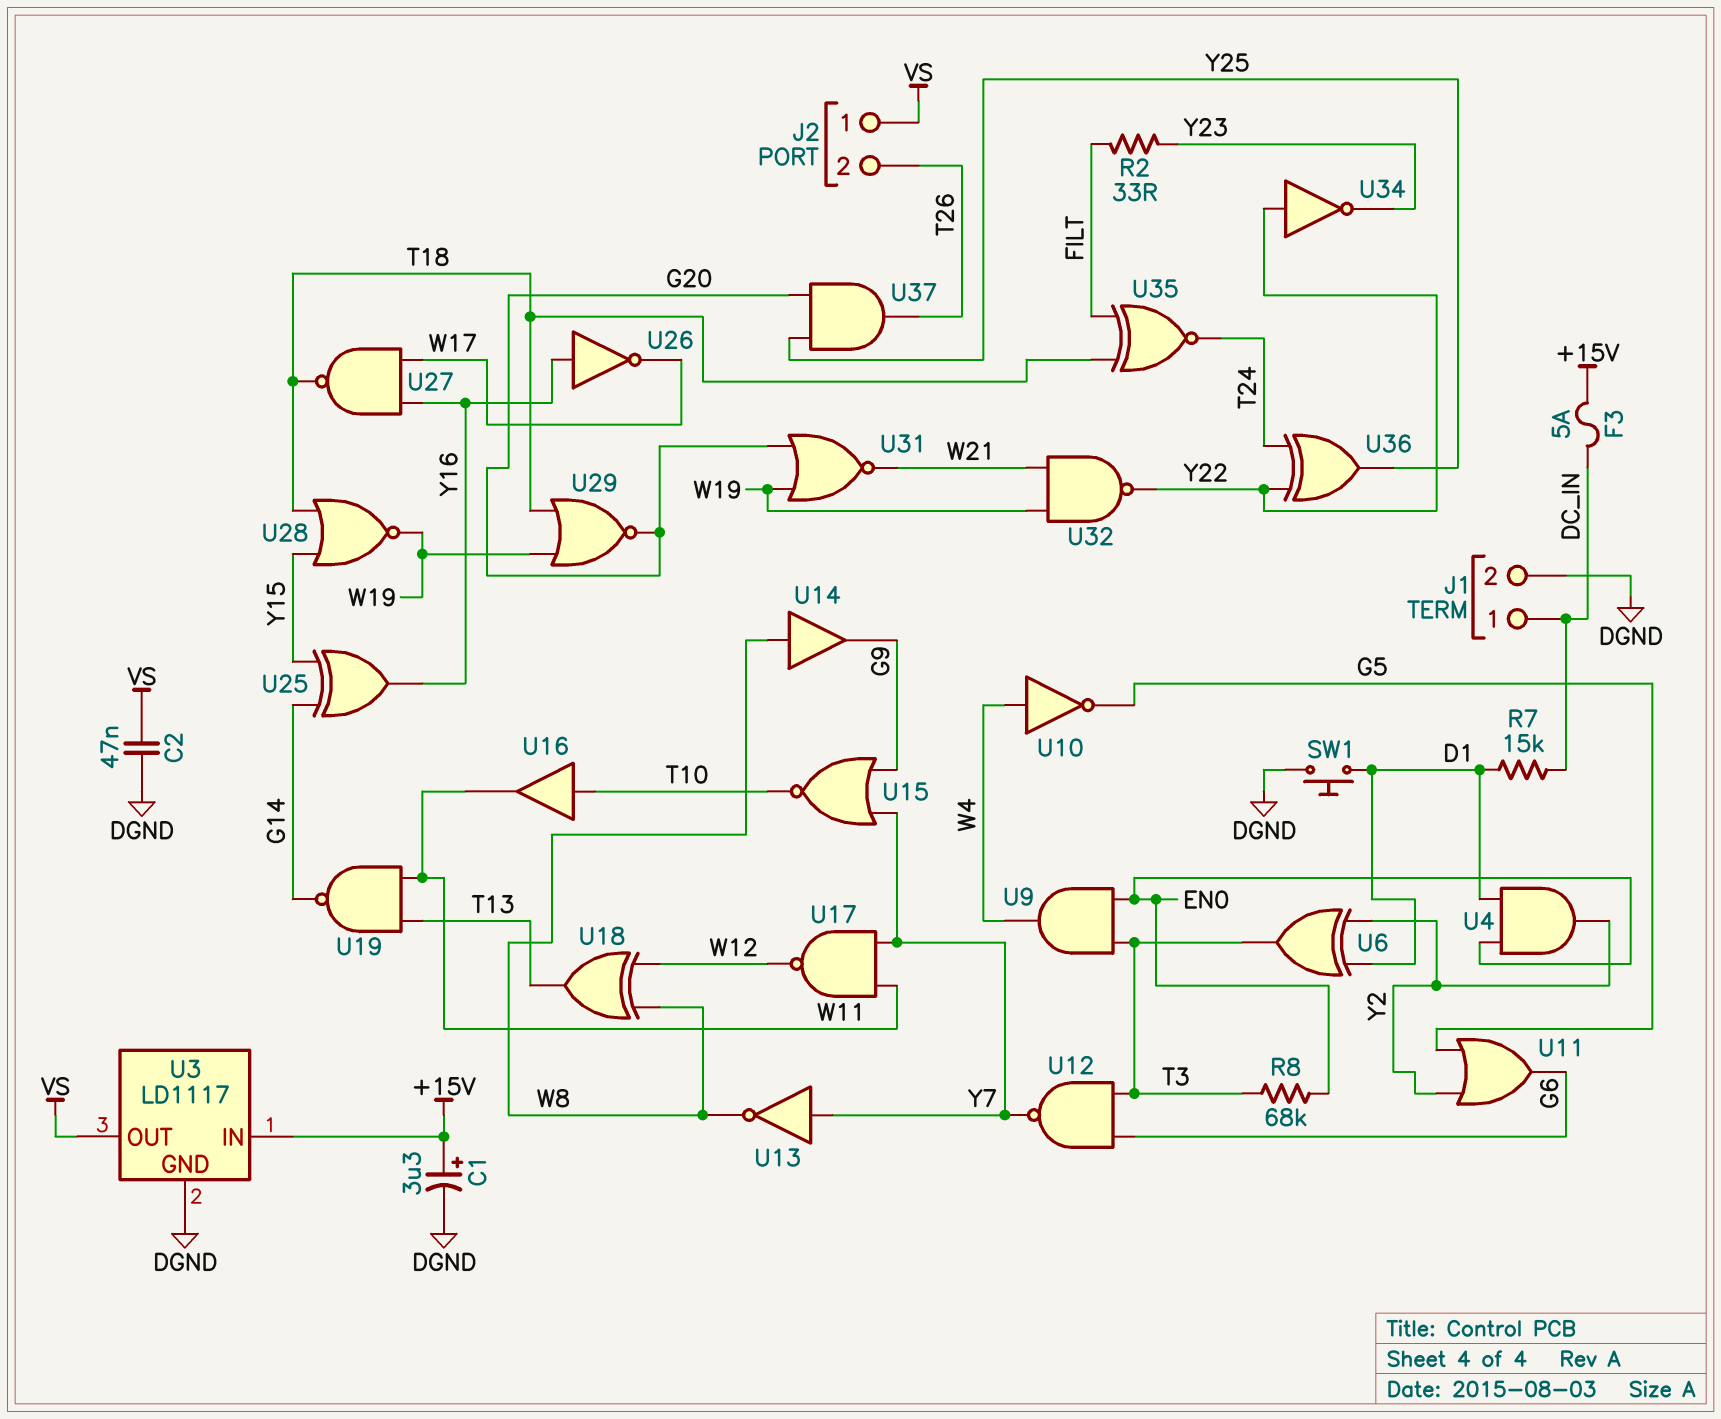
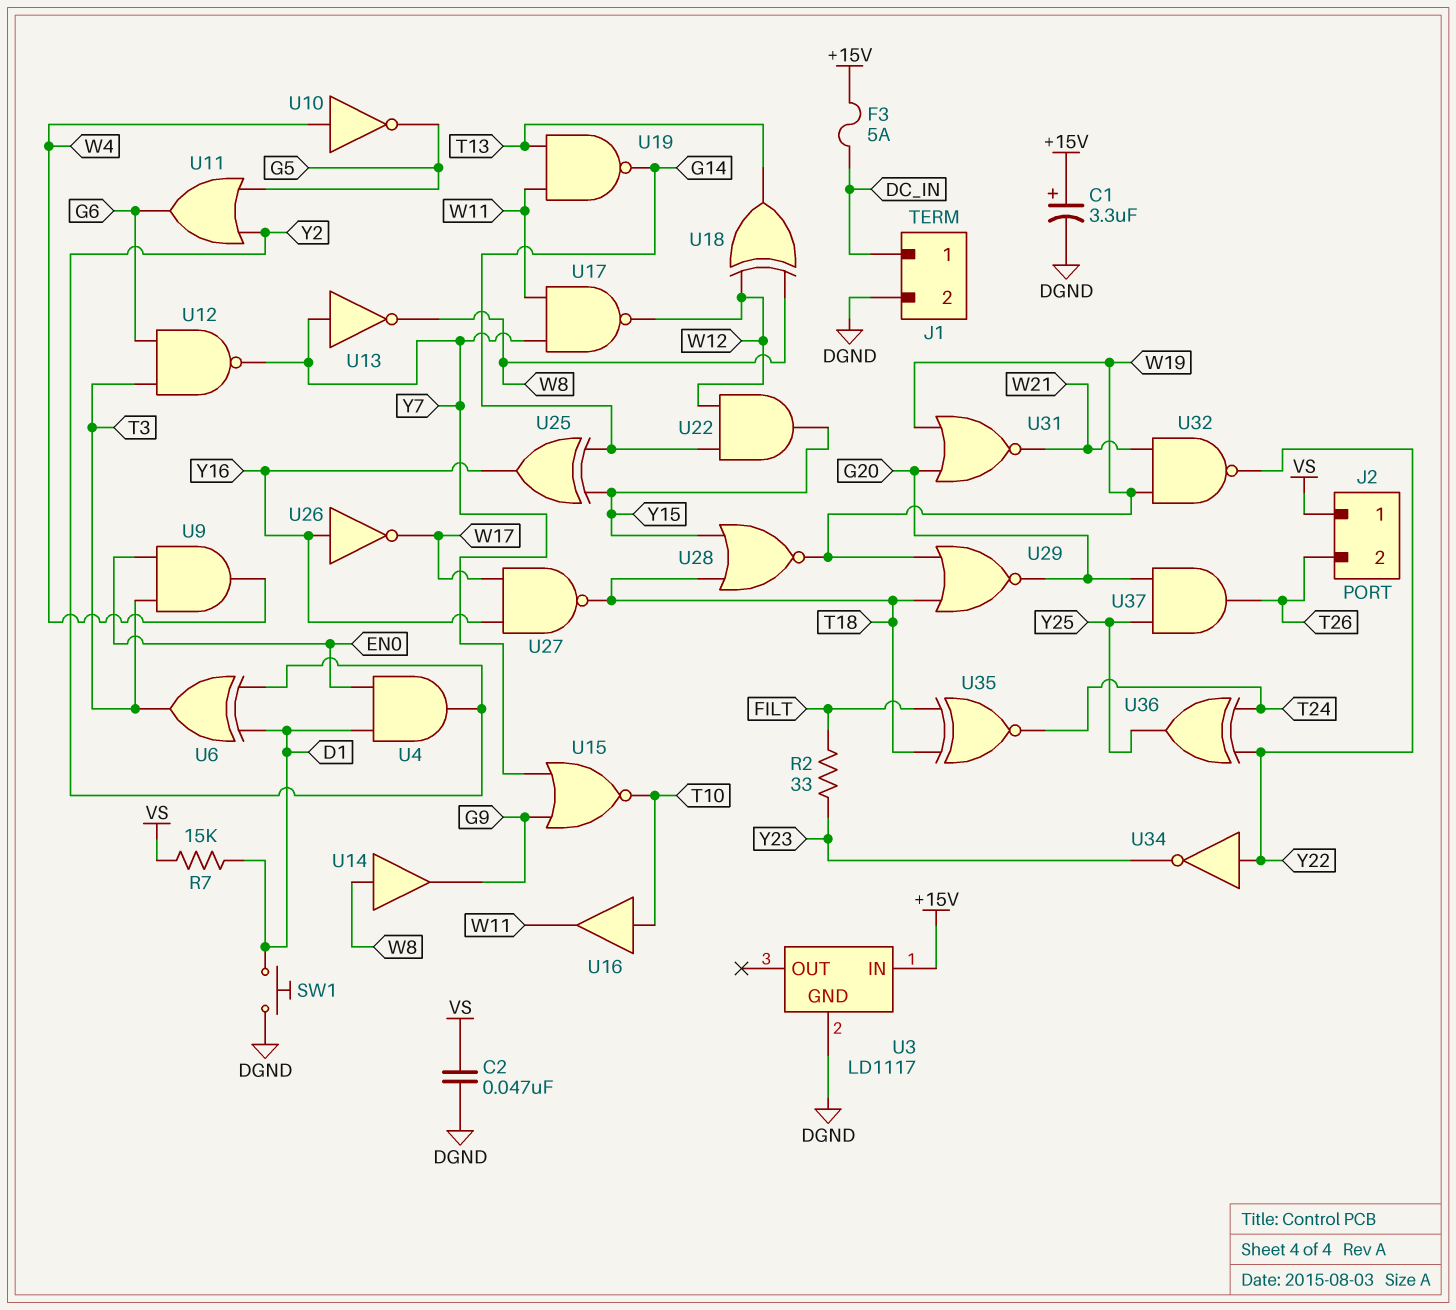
R7: 15k (D1, DC_IN) -> 15k (D1, VS)
R8: 68k (EN0, T3) -> none
U3 pin OUT: VS -> none
U22: none -> AND (in G14, in W12, out Y15)

